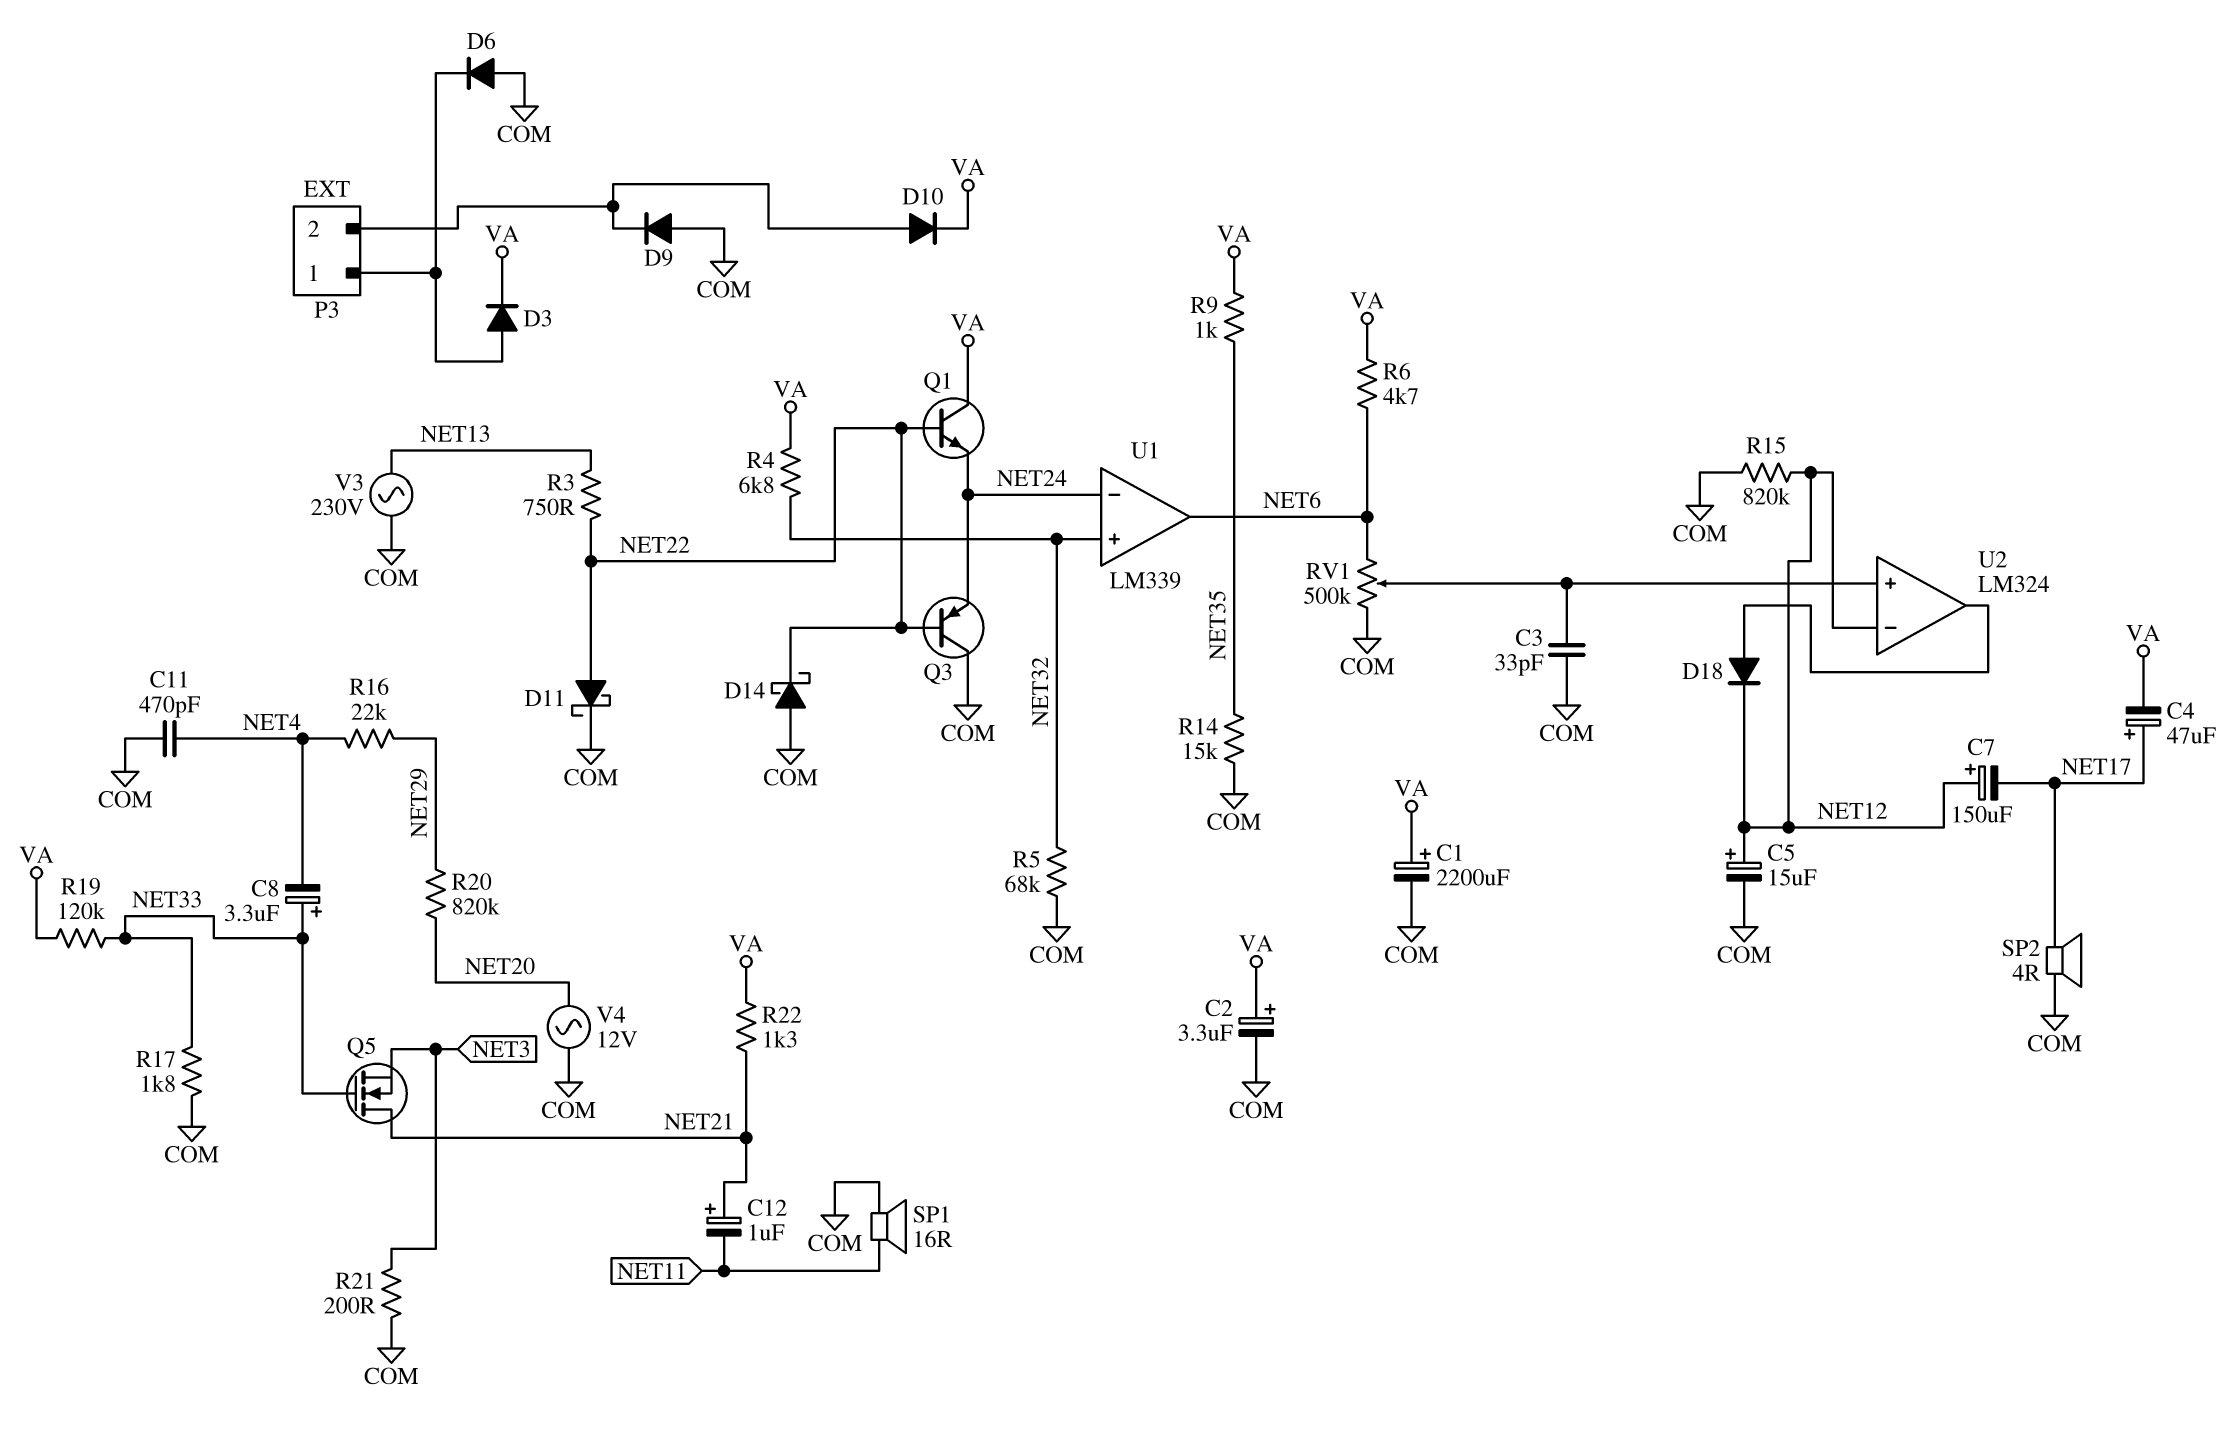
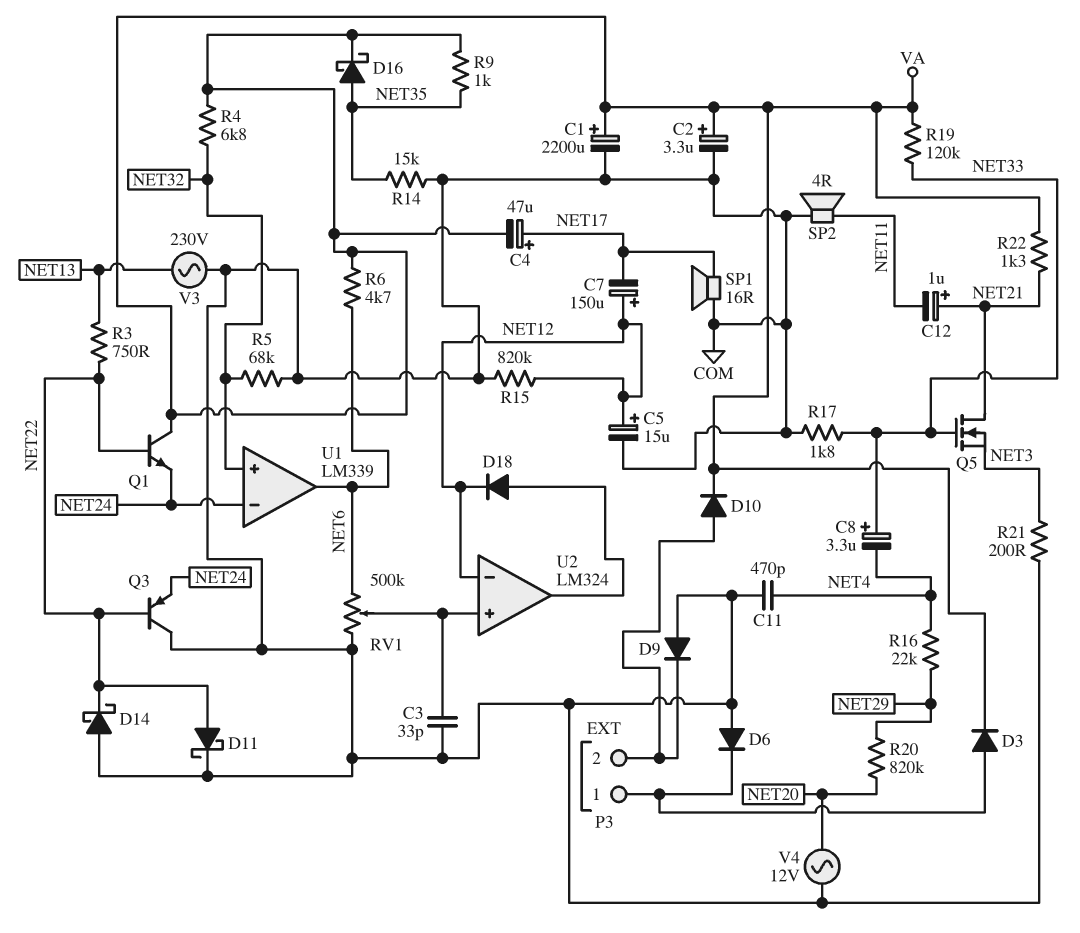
D16: none -> schottky (A NET35, K VA)
SP1: speaker 16R (COM, NET11) -> speaker 16R (COM, NET17)
SP2: speaker 4R (COM, NET17) -> speaker 4R (COM, NET11)

